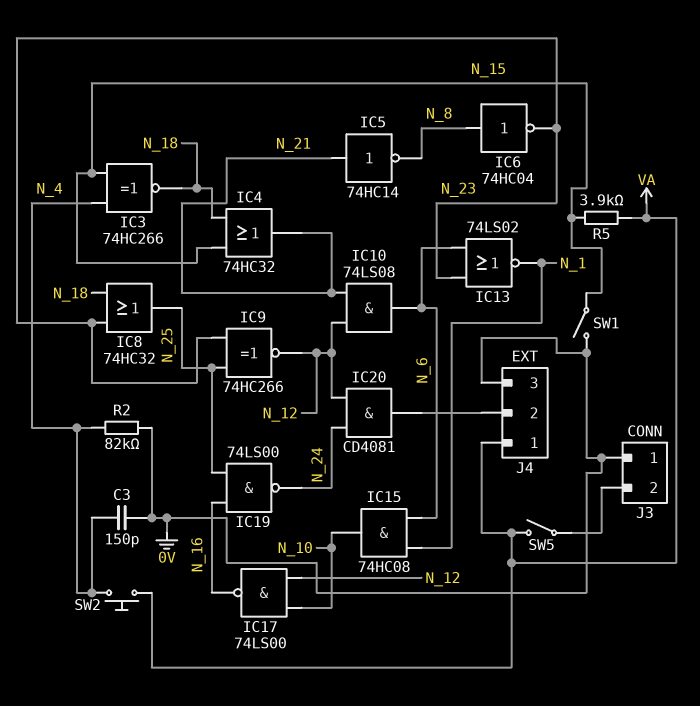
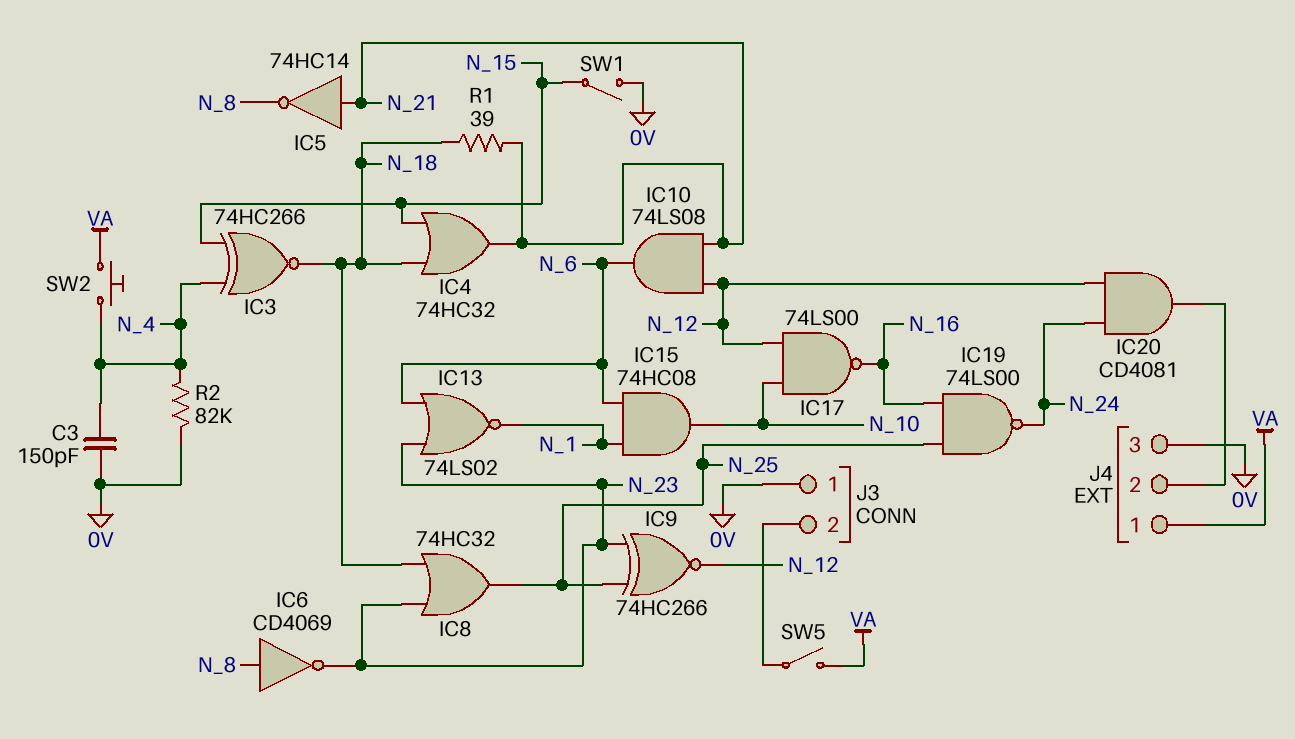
IC6: NOT 74HC04 (in N_8, out N_23) -> NOT CD4069 (in N_8, out N_23)
R1: none -> 39 (N_18, N_21)
R5: 3.9k (N_15, VA) -> none

